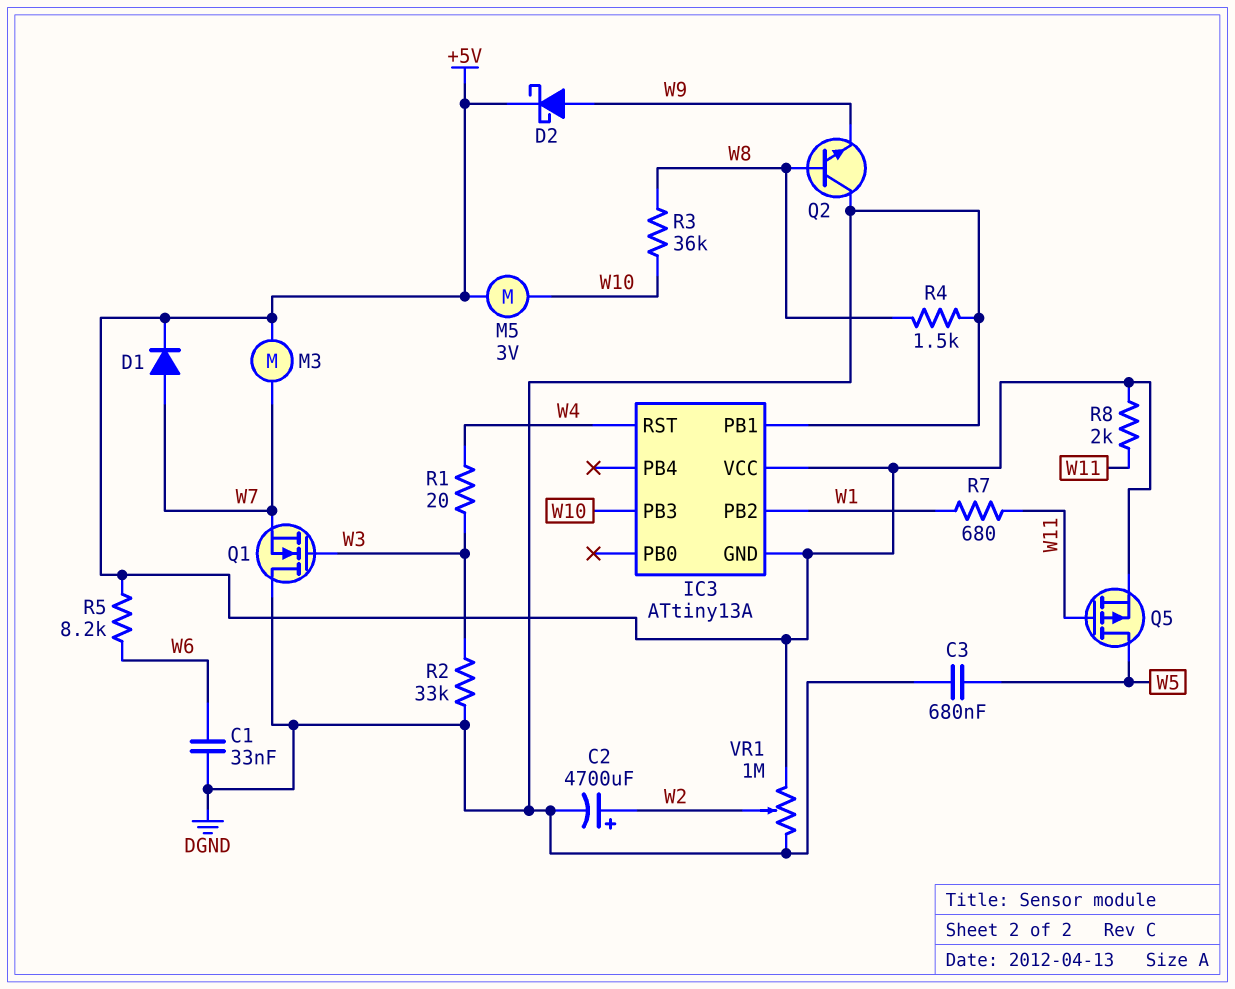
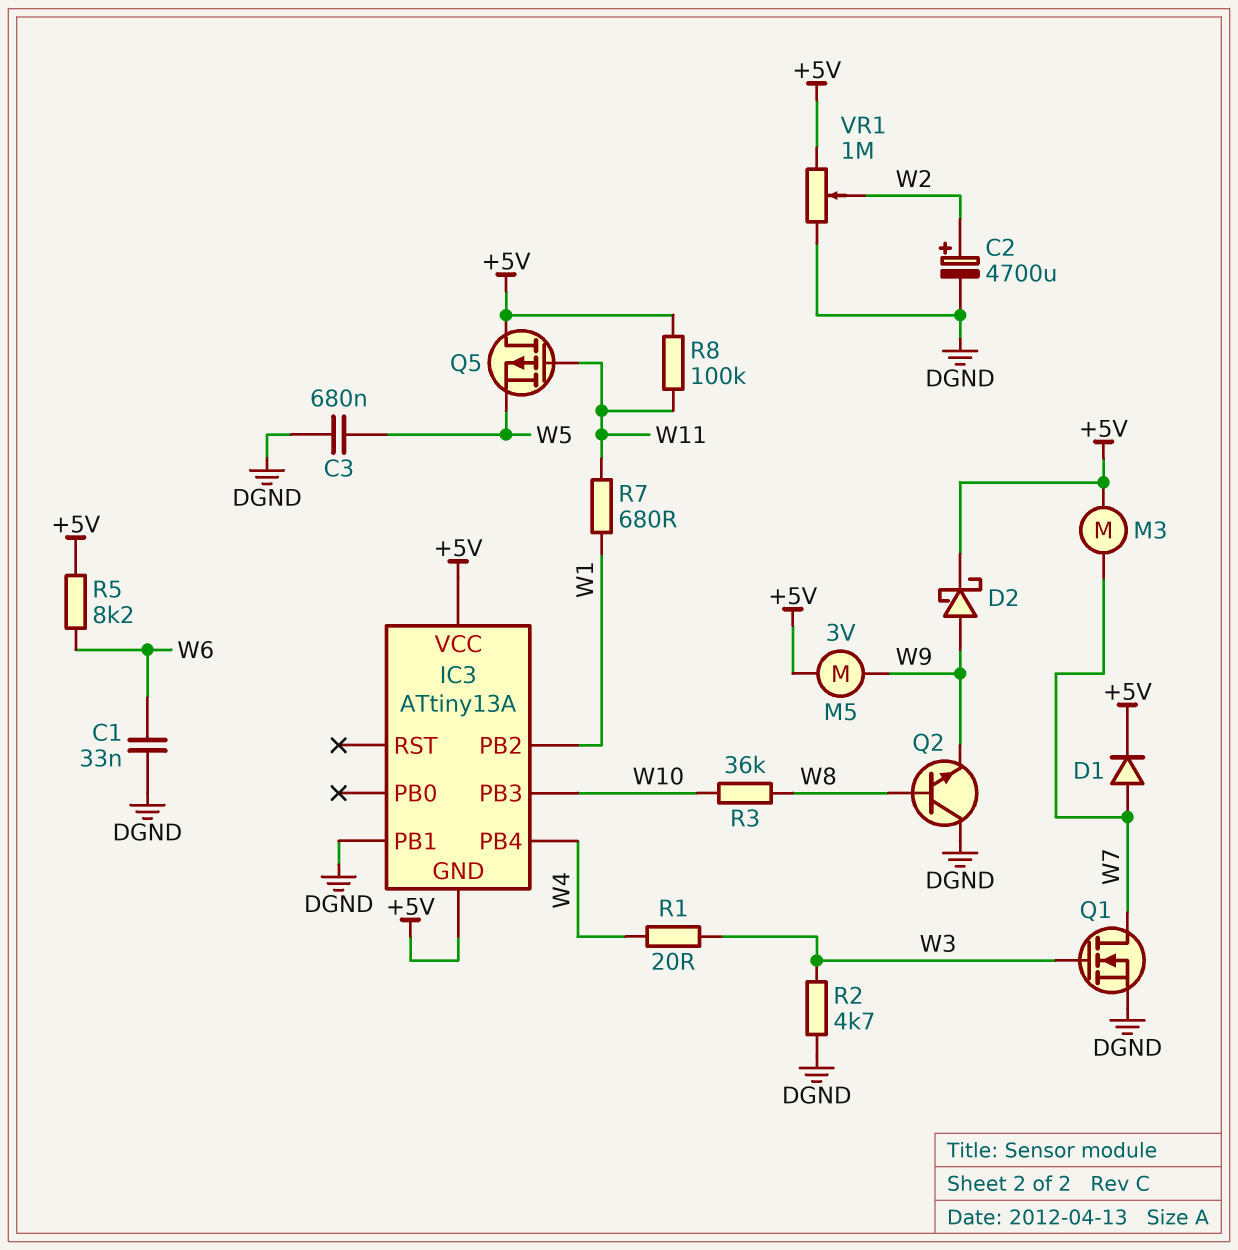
IC3 pin PB4: none -> W4
IC3 pin RST: W4 -> none
M5: motor 3V (+5V, W10) -> motor 3V (+5V, W9)
Q1: NMOS (G W3, D DGND, S W7) -> NMOS (G W3, D W7, S DGND)
Q5: PMOS (G W11, D W5, S +5V) -> PMOS (G W11, D +5V, S W5)
R2: 33k (DGND, W3) -> 4.7k (DGND, W3)
R4: 1.5k (DGND, W8) -> none
R8: 2k (+5V, W11) -> 100k (+5V, W11)

